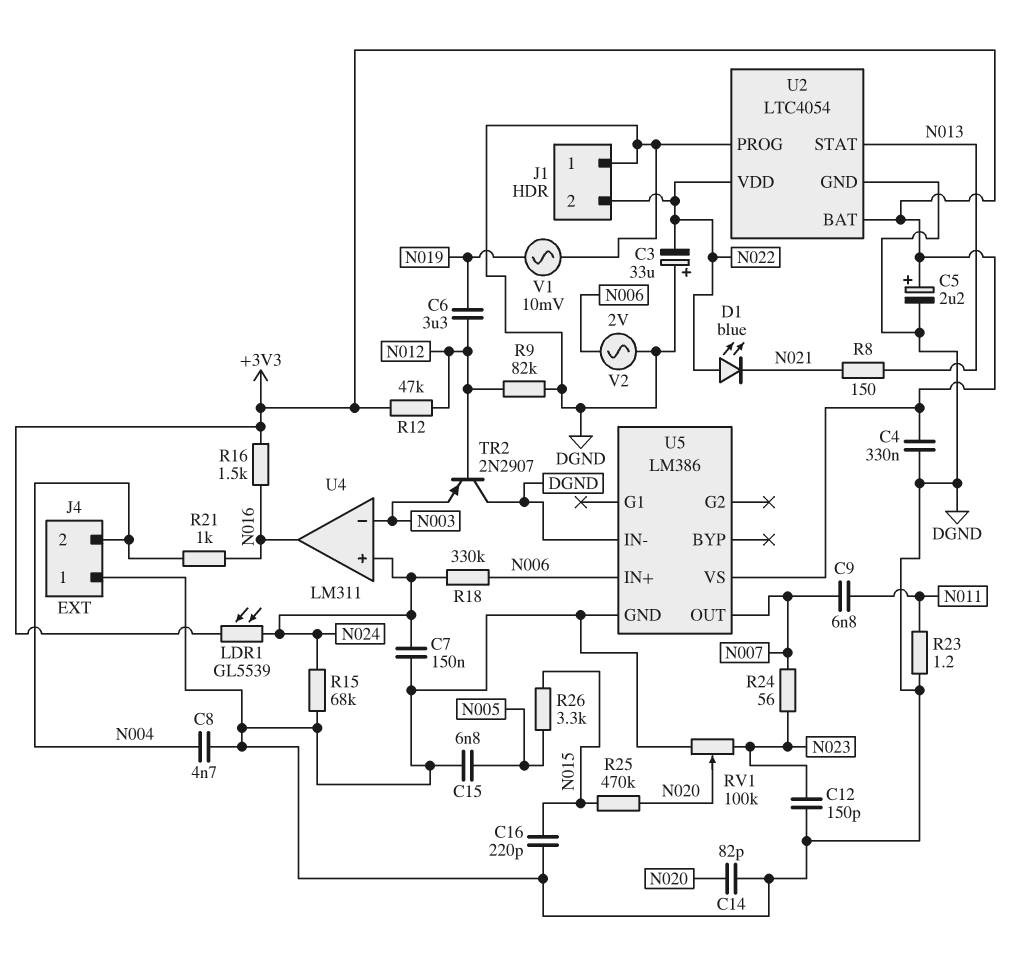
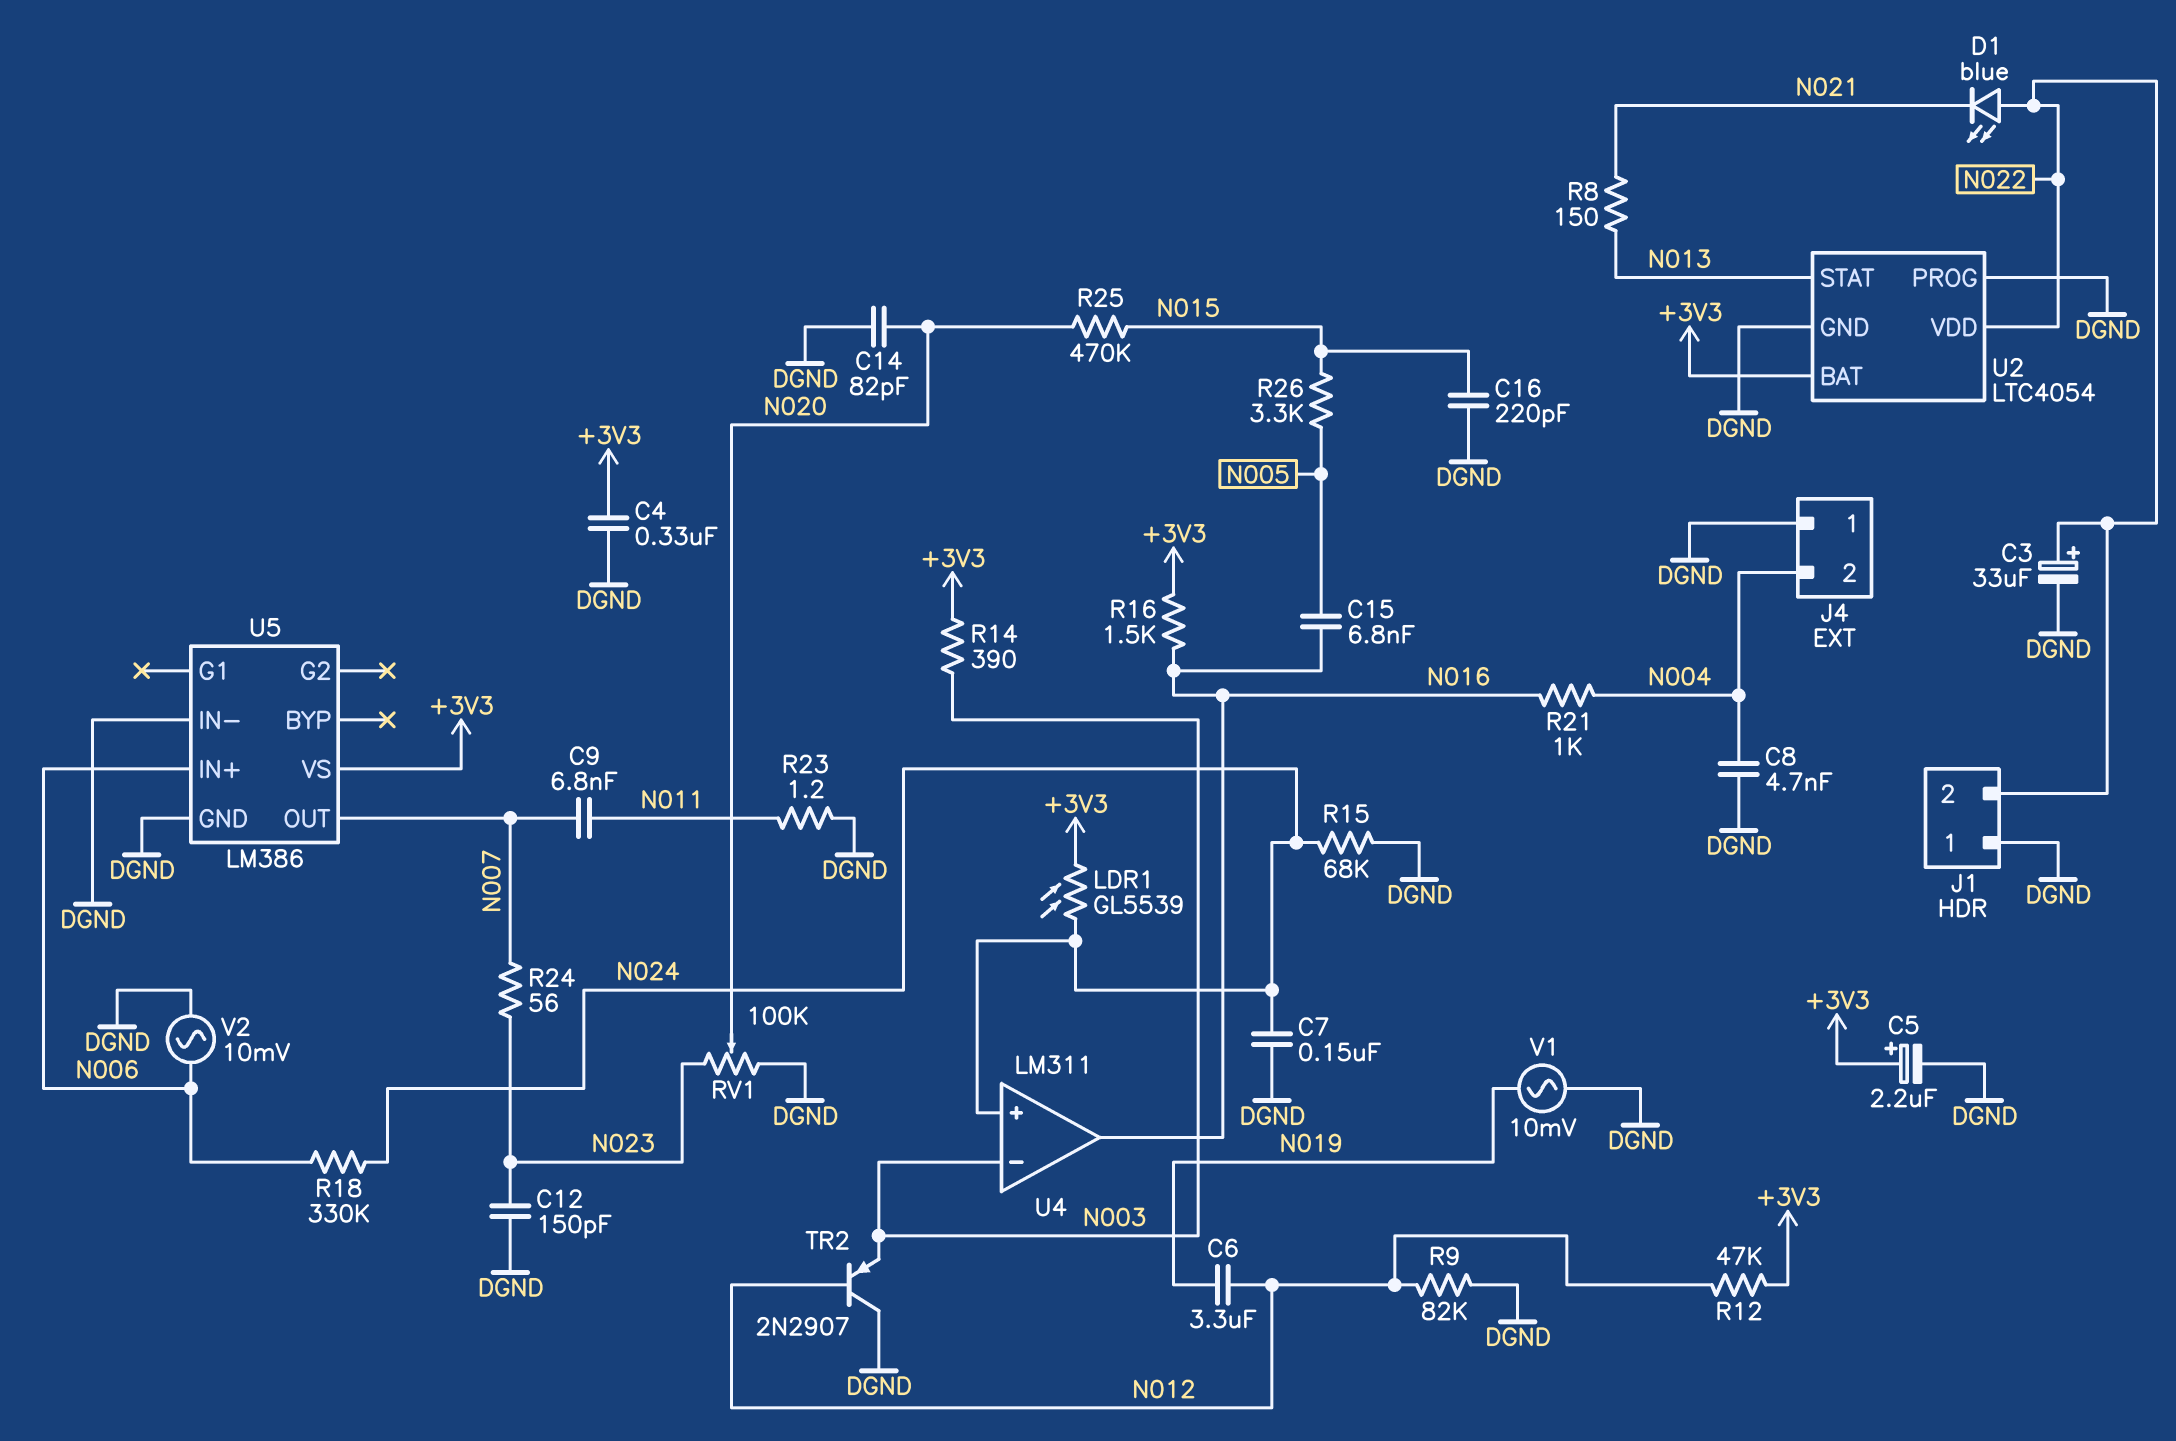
C3: 33uF (plus DGND, minus N022) -> 33uF (plus N022, minus DGND)
C15: 6.8nF (DGND, N005) -> 6.8nF (N005, N016)
R14: none -> 390 (+3V3, N003)
V2: AC 2V (DGND, N006) -> AC 10mV (DGND, N006)

